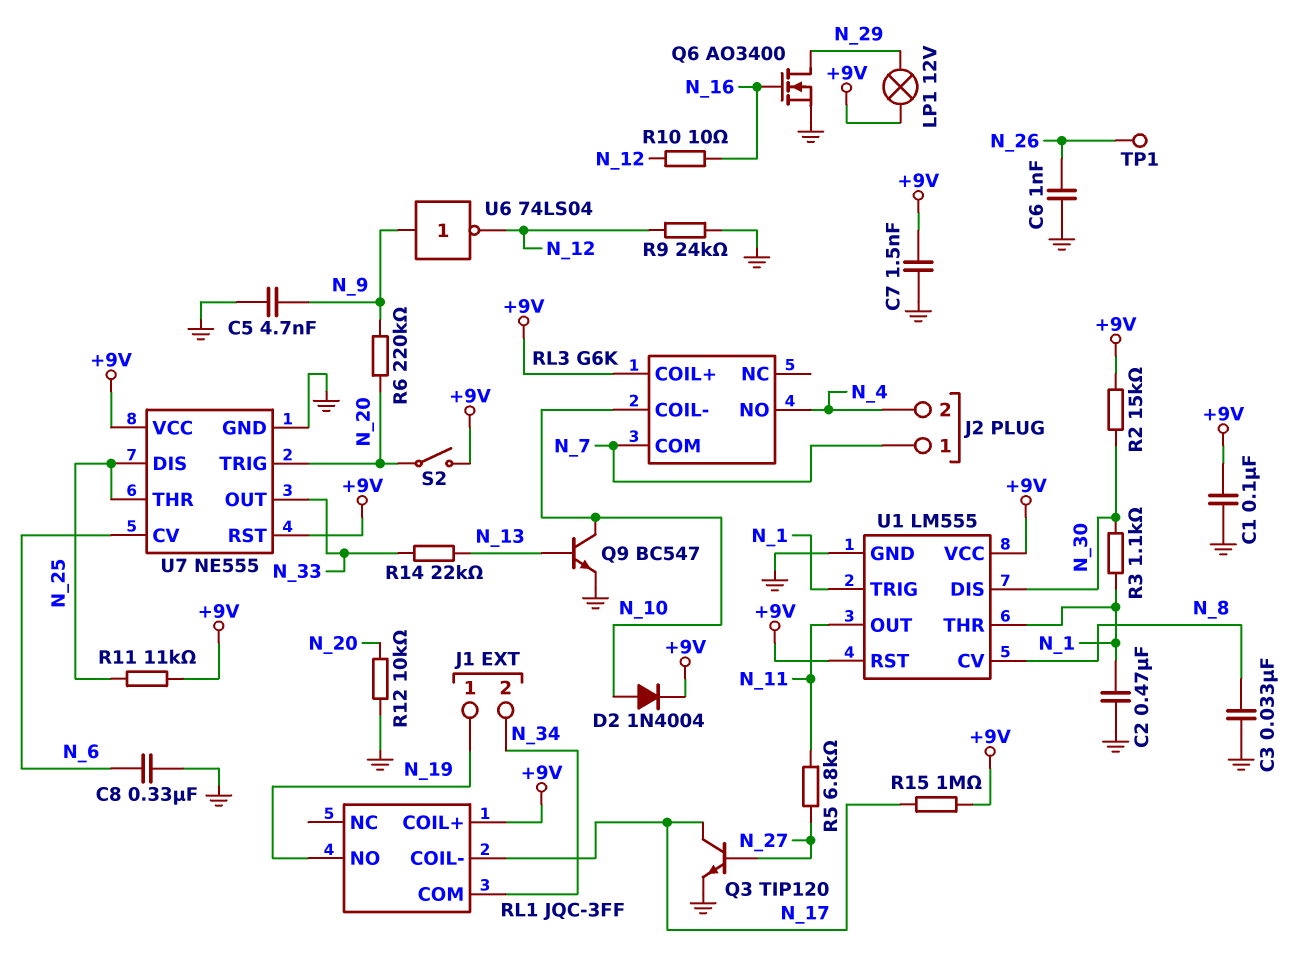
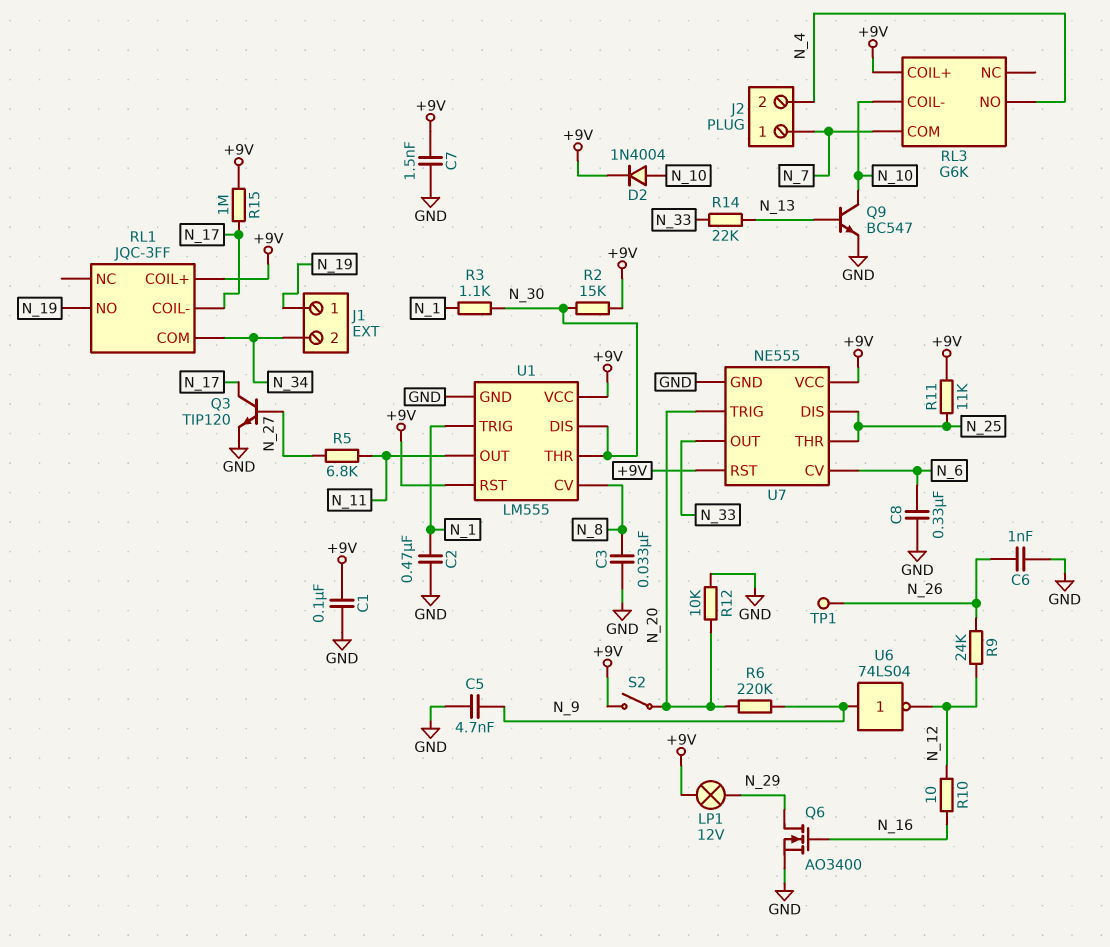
R9: 24k (GND, N_12) -> 24k (N_12, N_26)
U1 pin THR: N_1 -> N_30

